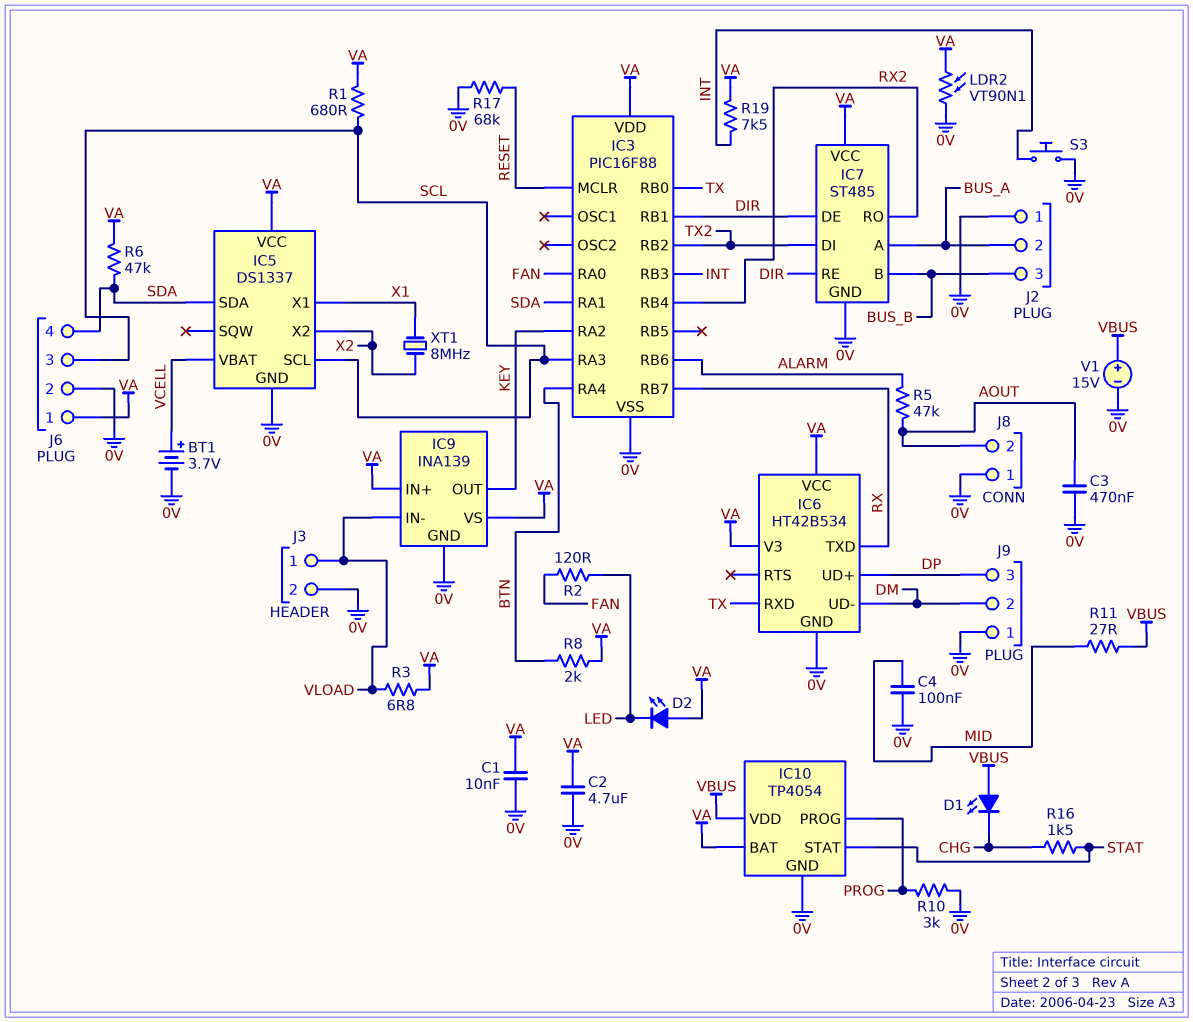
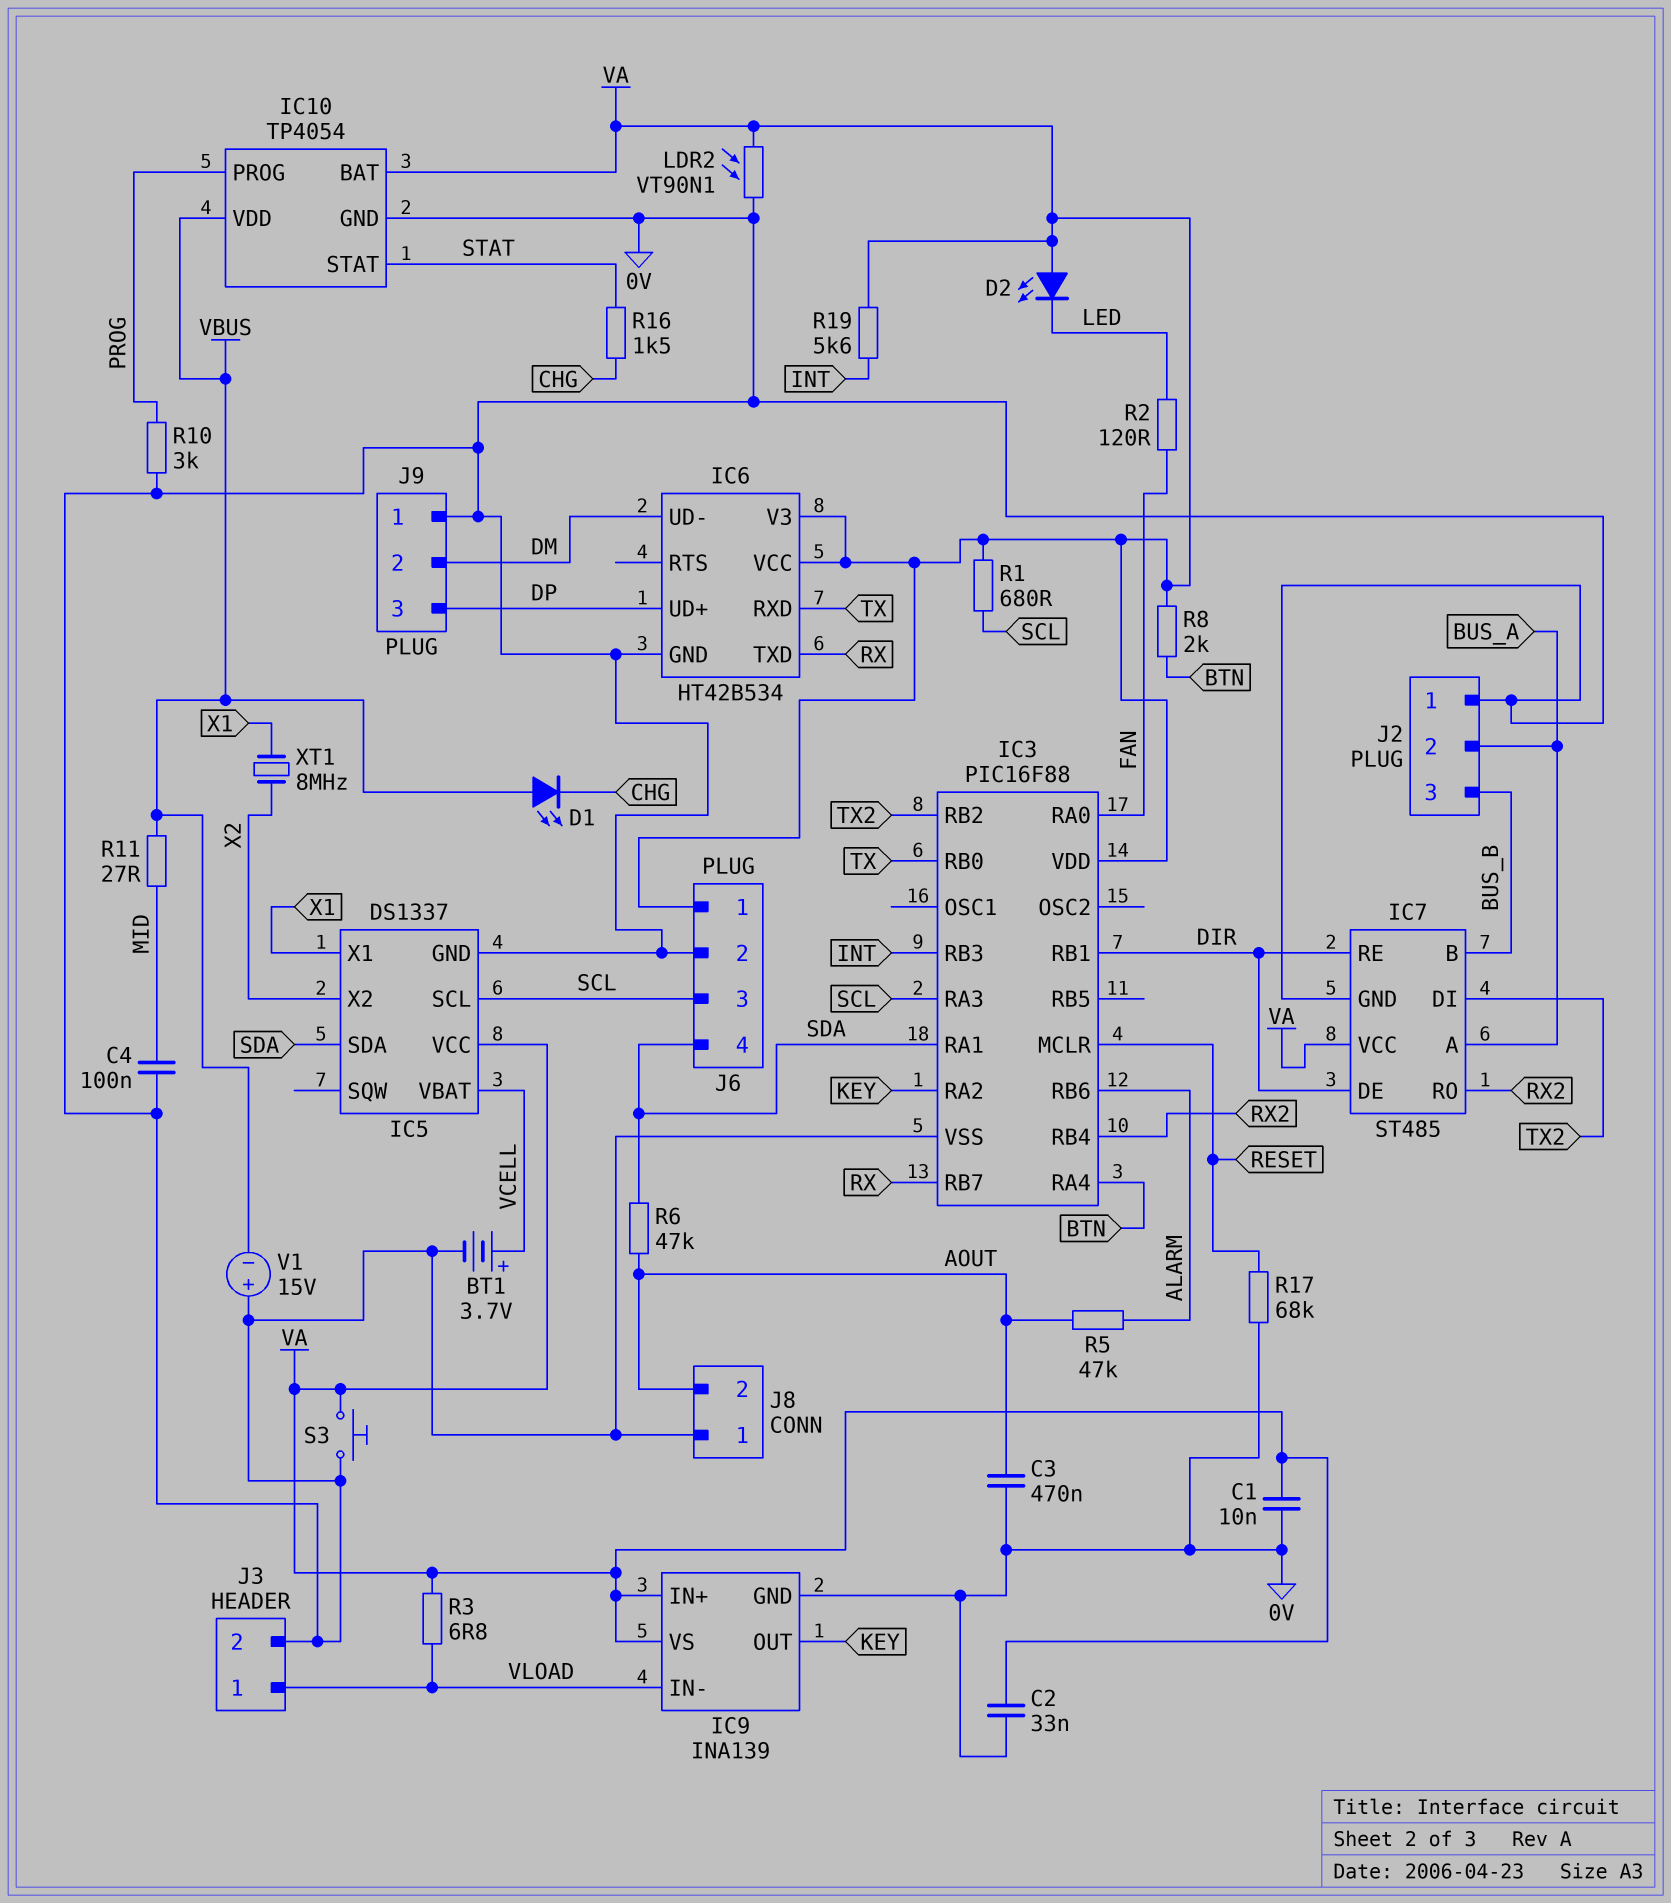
C2: 4.7uF (0V, VA) -> 33nF (0V, VA)
R6: 47k (SDA, VA) -> 47k (AOUT, SDA)
R19: 7.5k (INT, VA) -> 5.6k (INT, VA)
S3: button (0V, INT) -> button (0V, VA)
V1: 15V (plus VBUS, minus 0V) -> 15V (plus 0V, minus VBUS)

